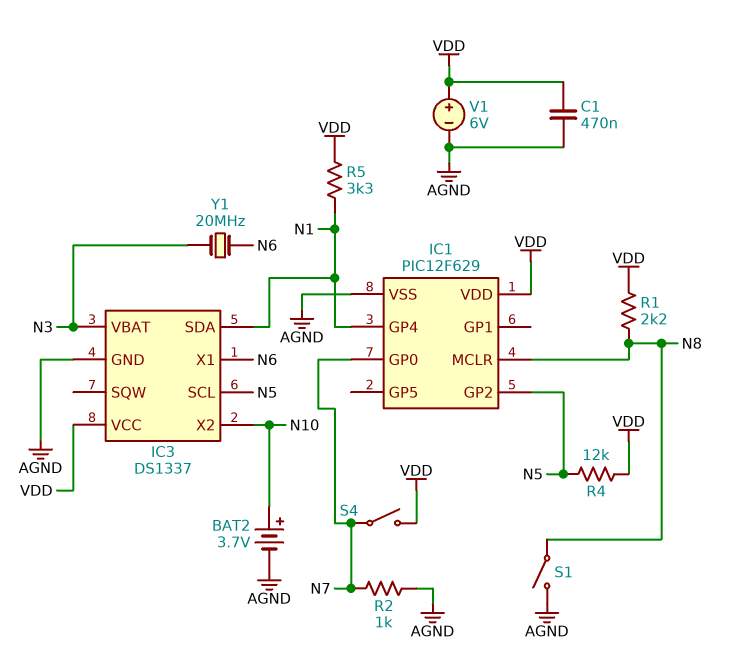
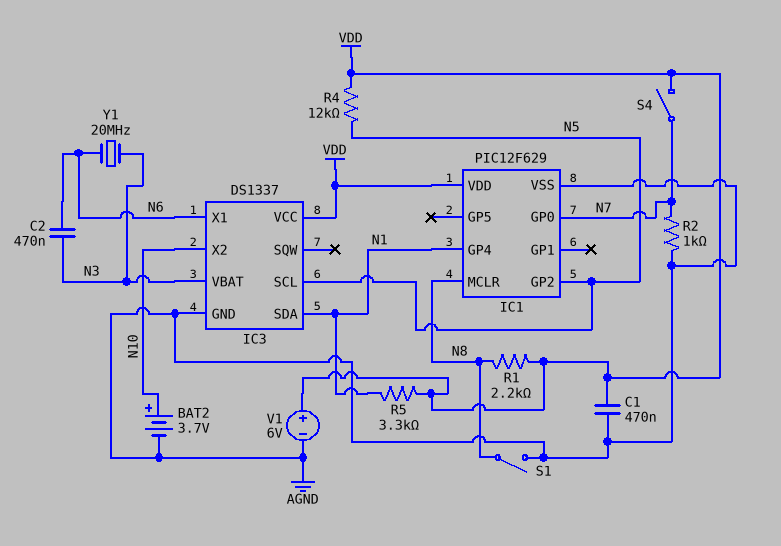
C2: none -> 470nF (N3, N6)

